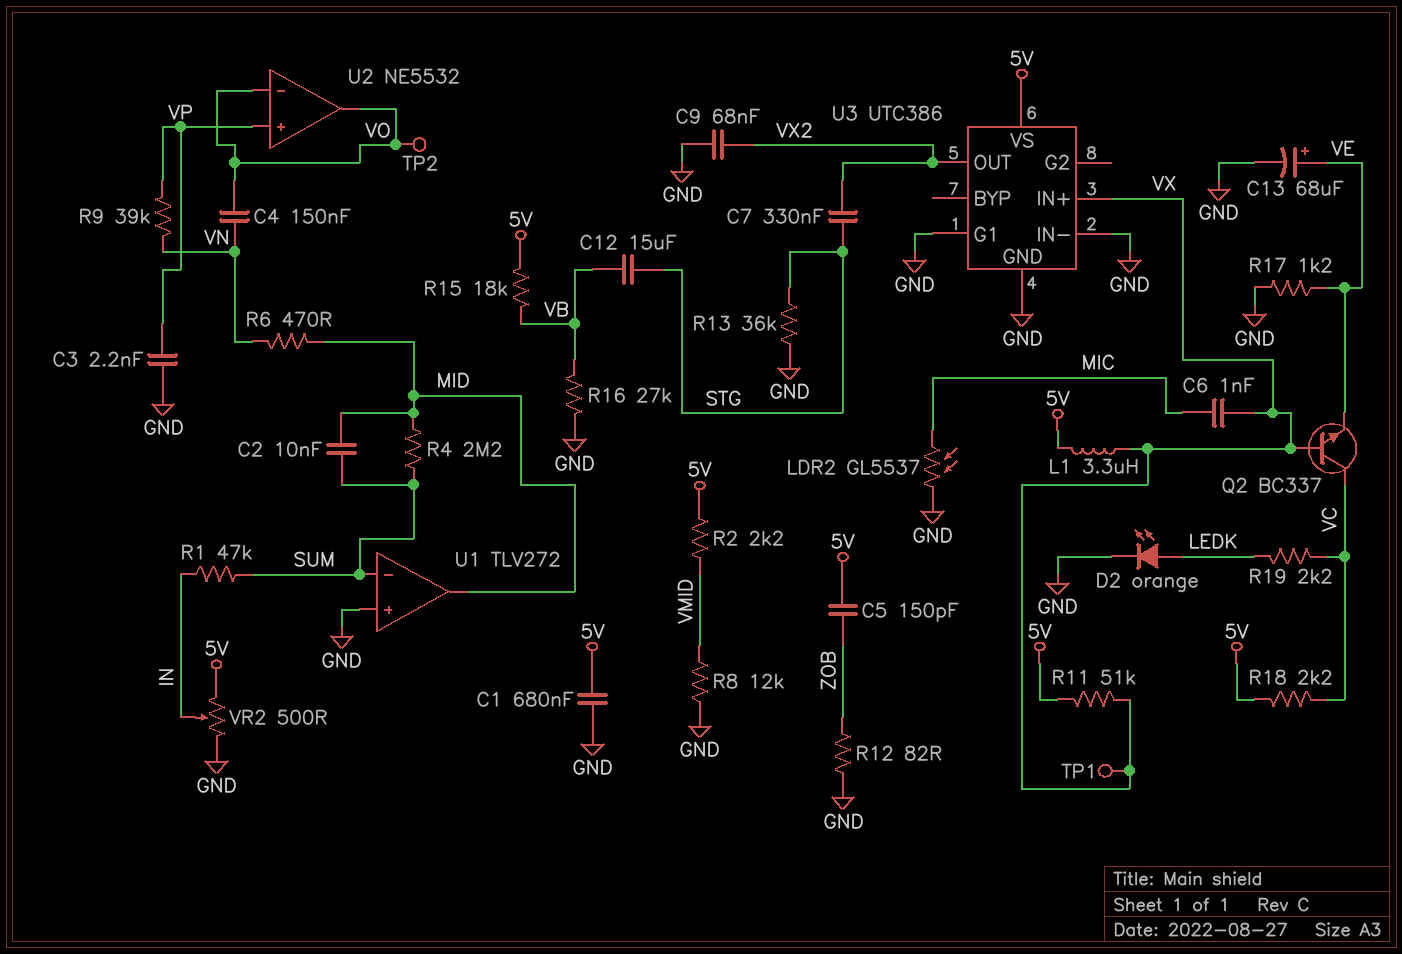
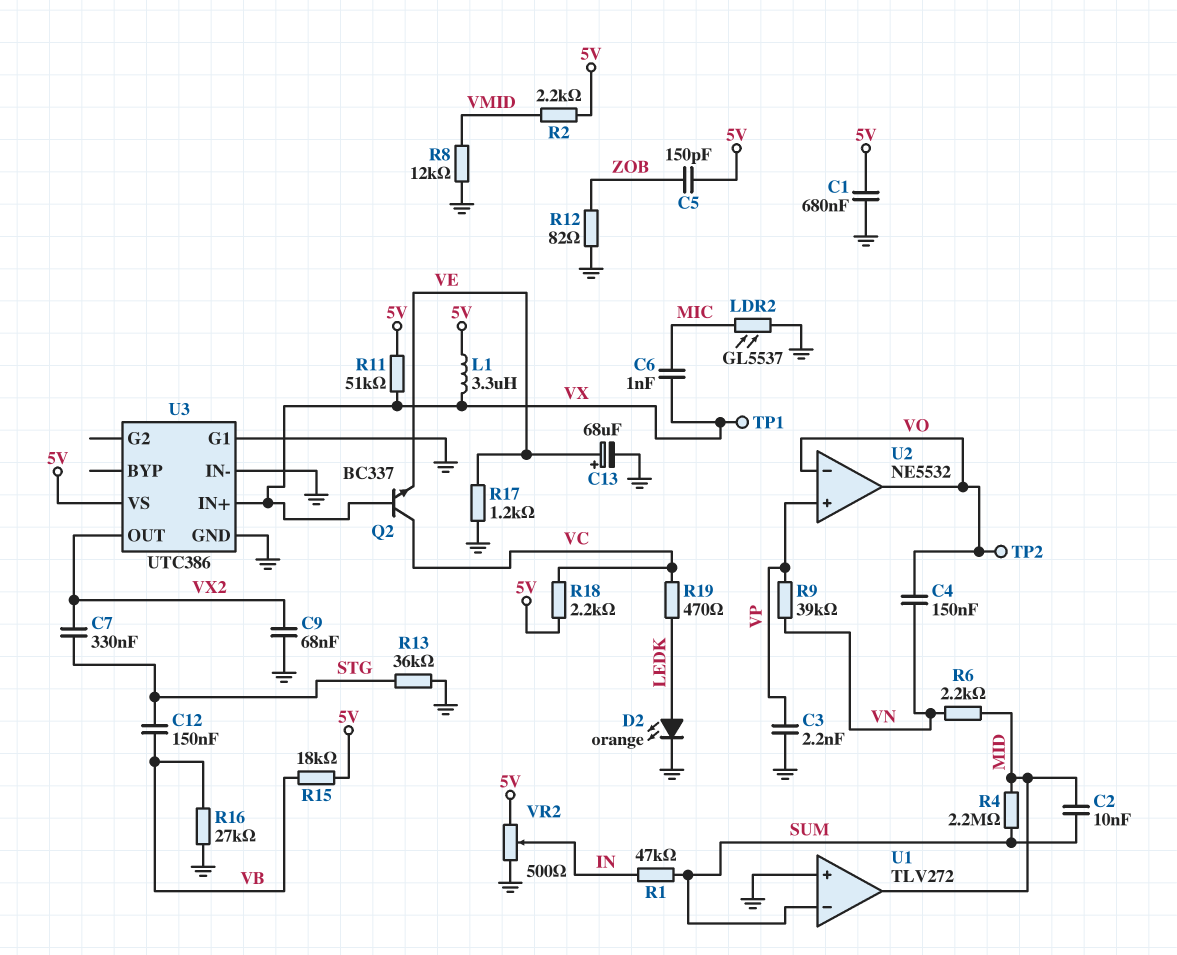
C12: 15uF (STG, VB) -> 150nF (STG, VB)
R6: 470 (MID, VN) -> 2.2k (MID, VN)
R19: 2.2k (LEDK, VC) -> 470 (LEDK, VC)

